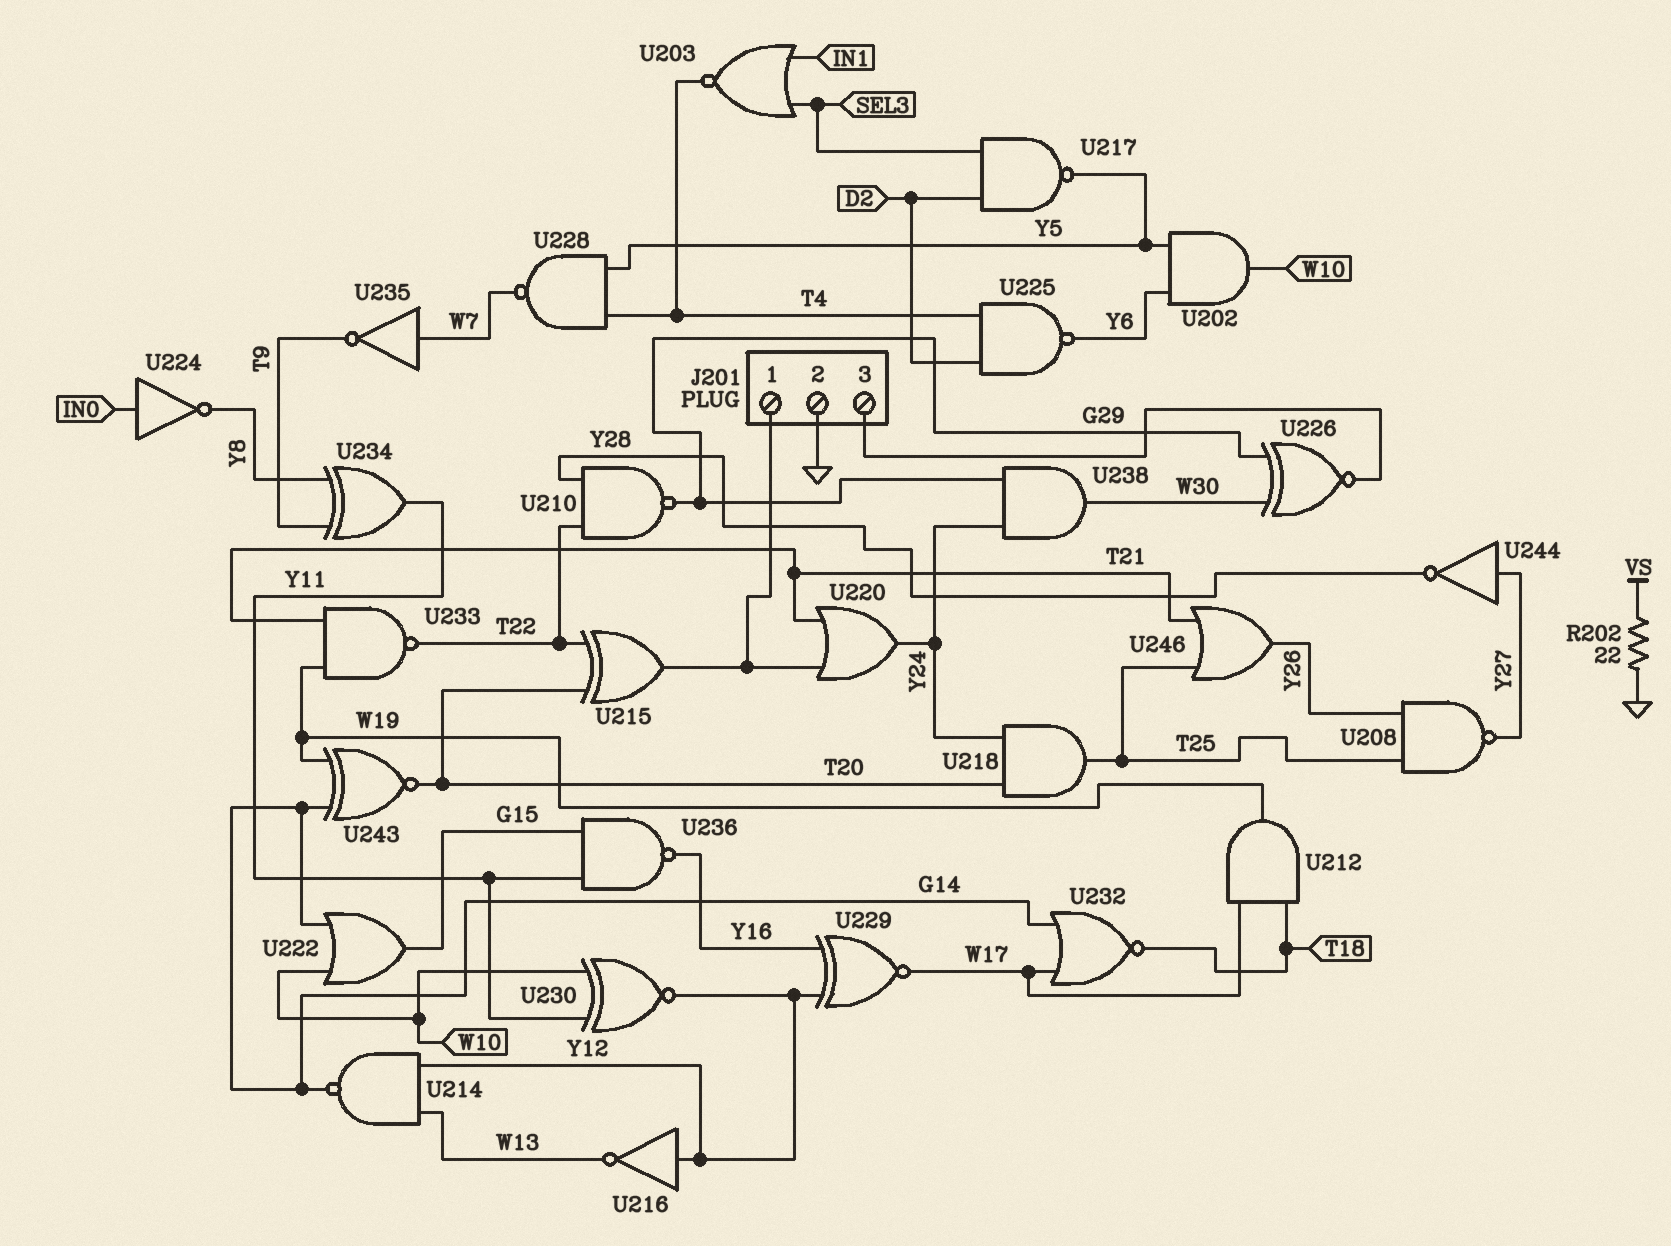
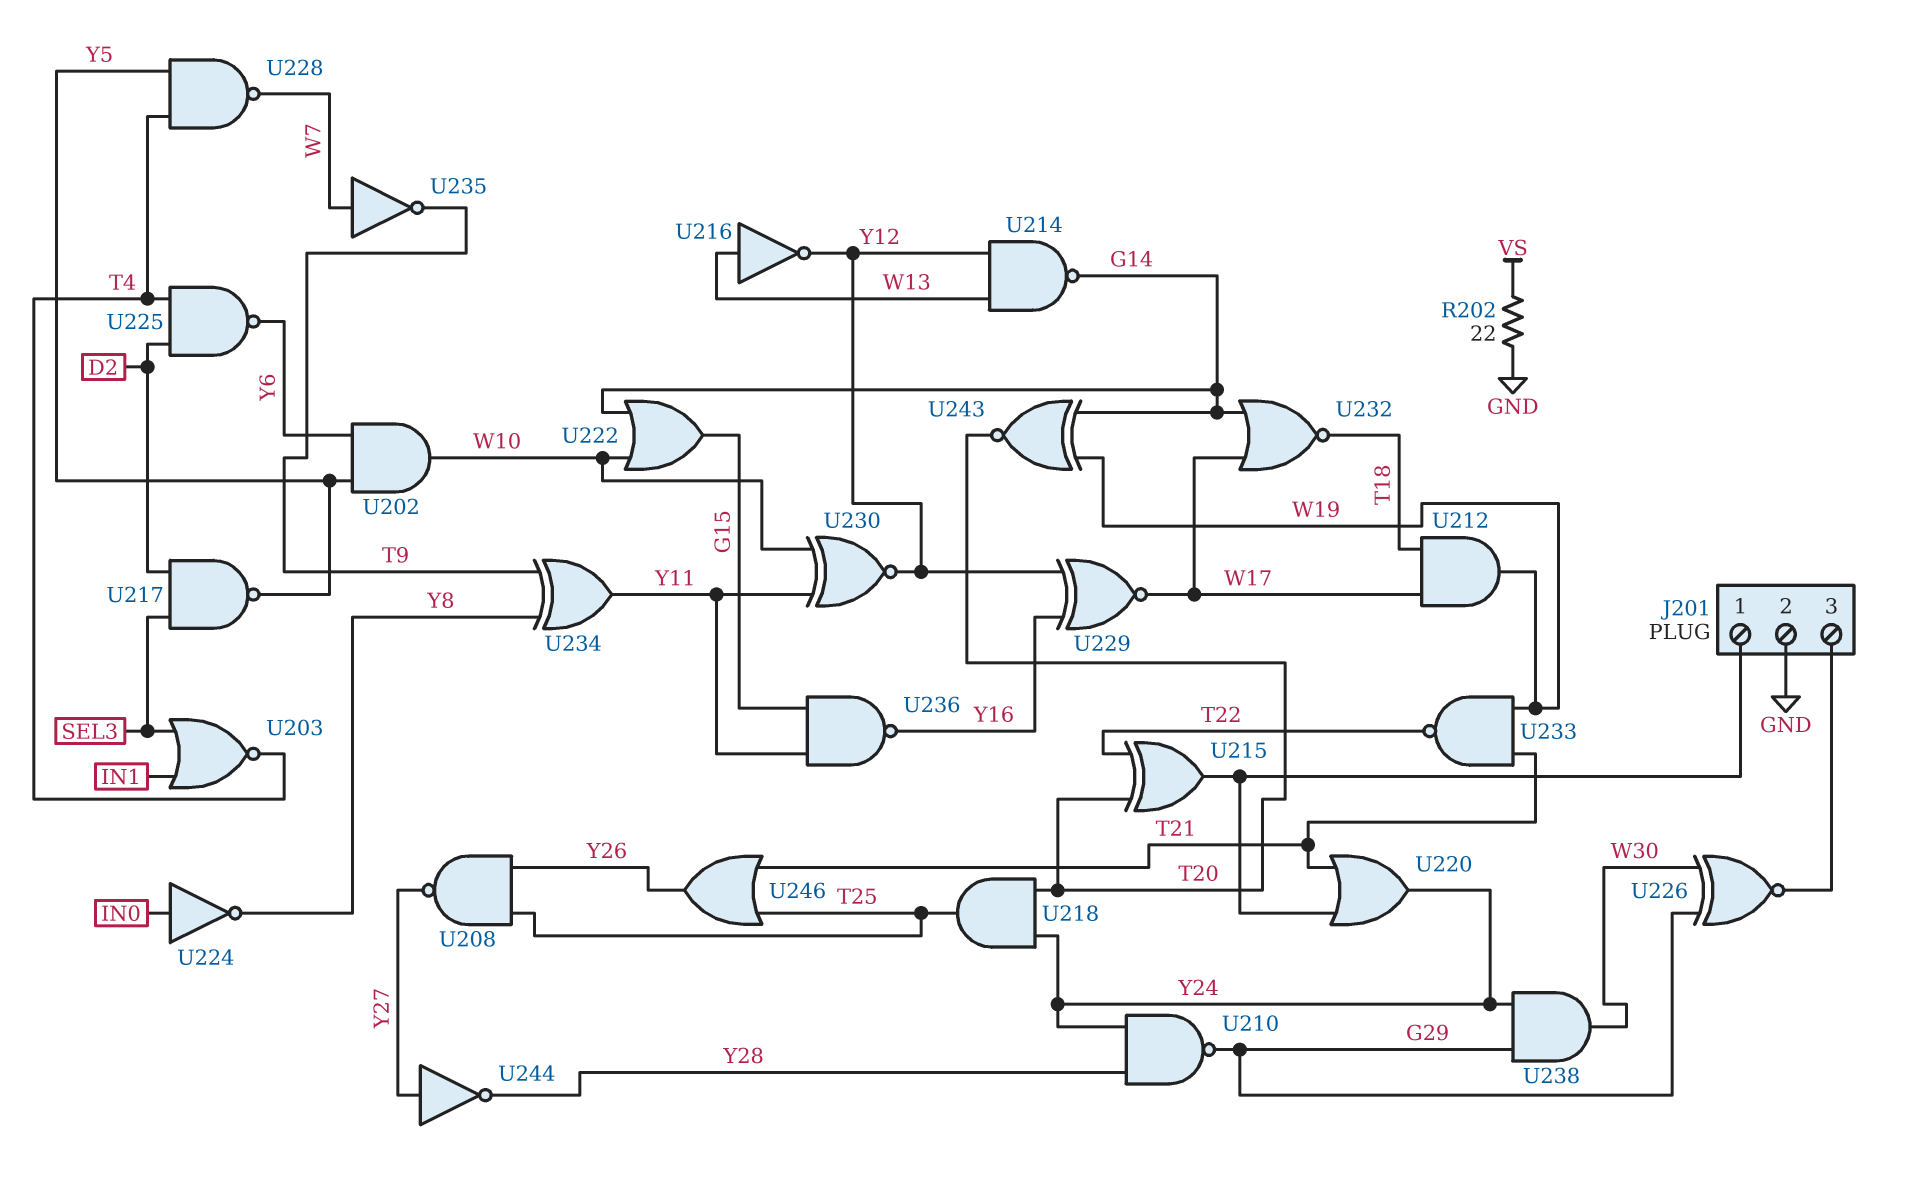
U210: NAND (in T22, in Y28, out G29) -> NAND (in Y24, in Y28, out G29)
U216: NOT (in Y12, out W13) -> NOT (in W13, out Y12)

